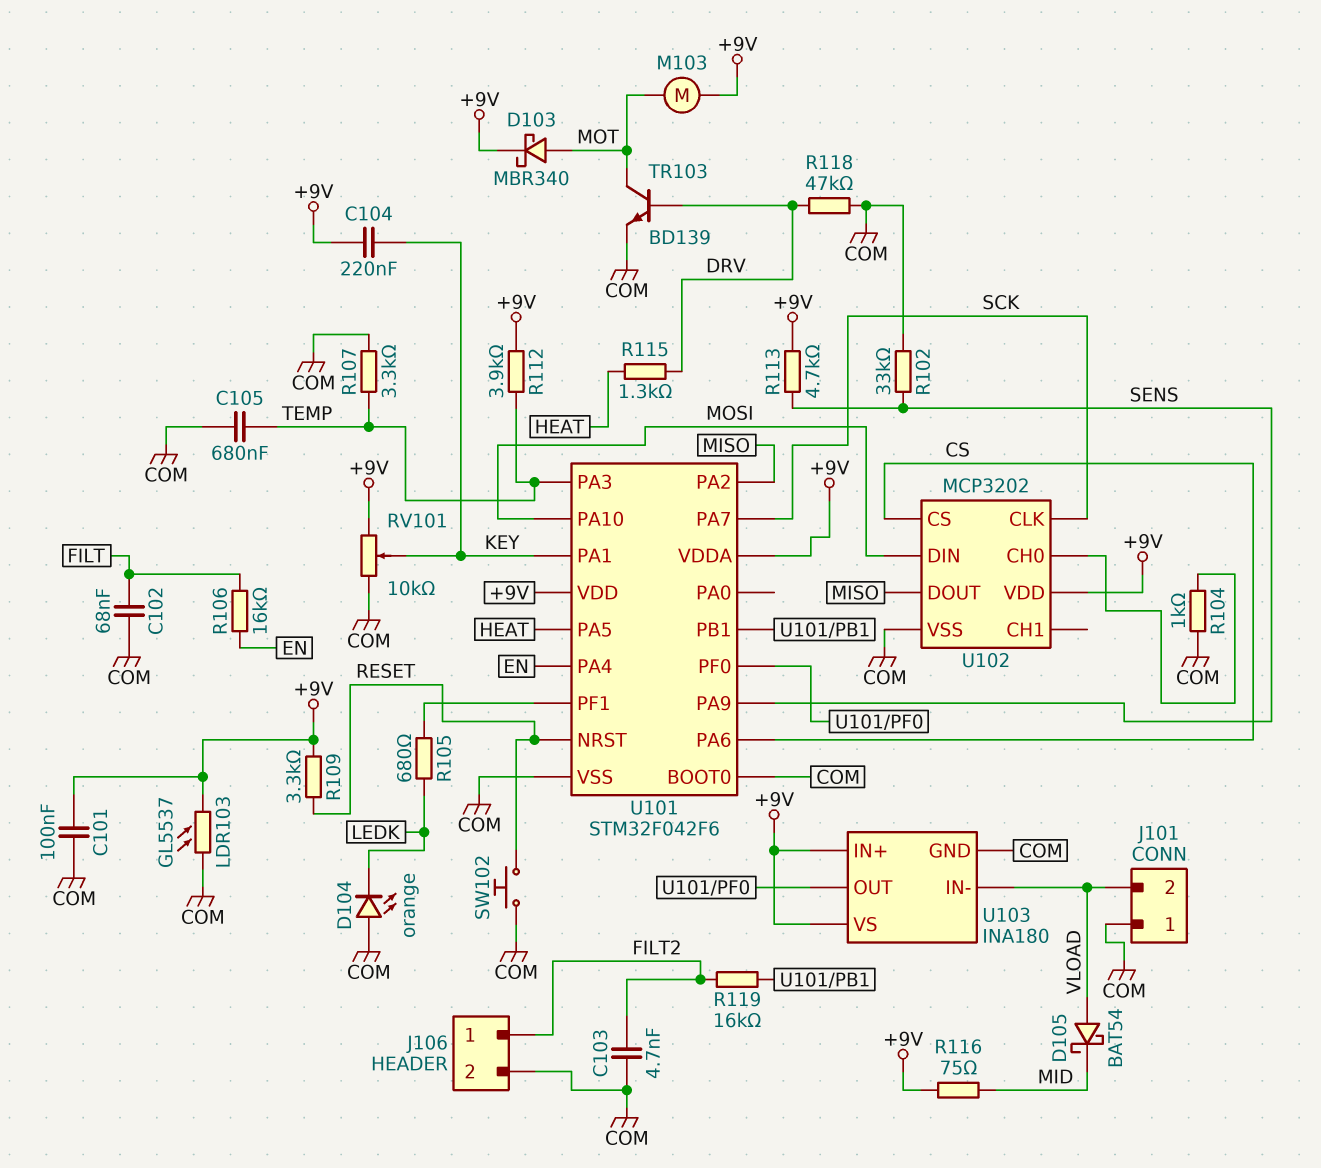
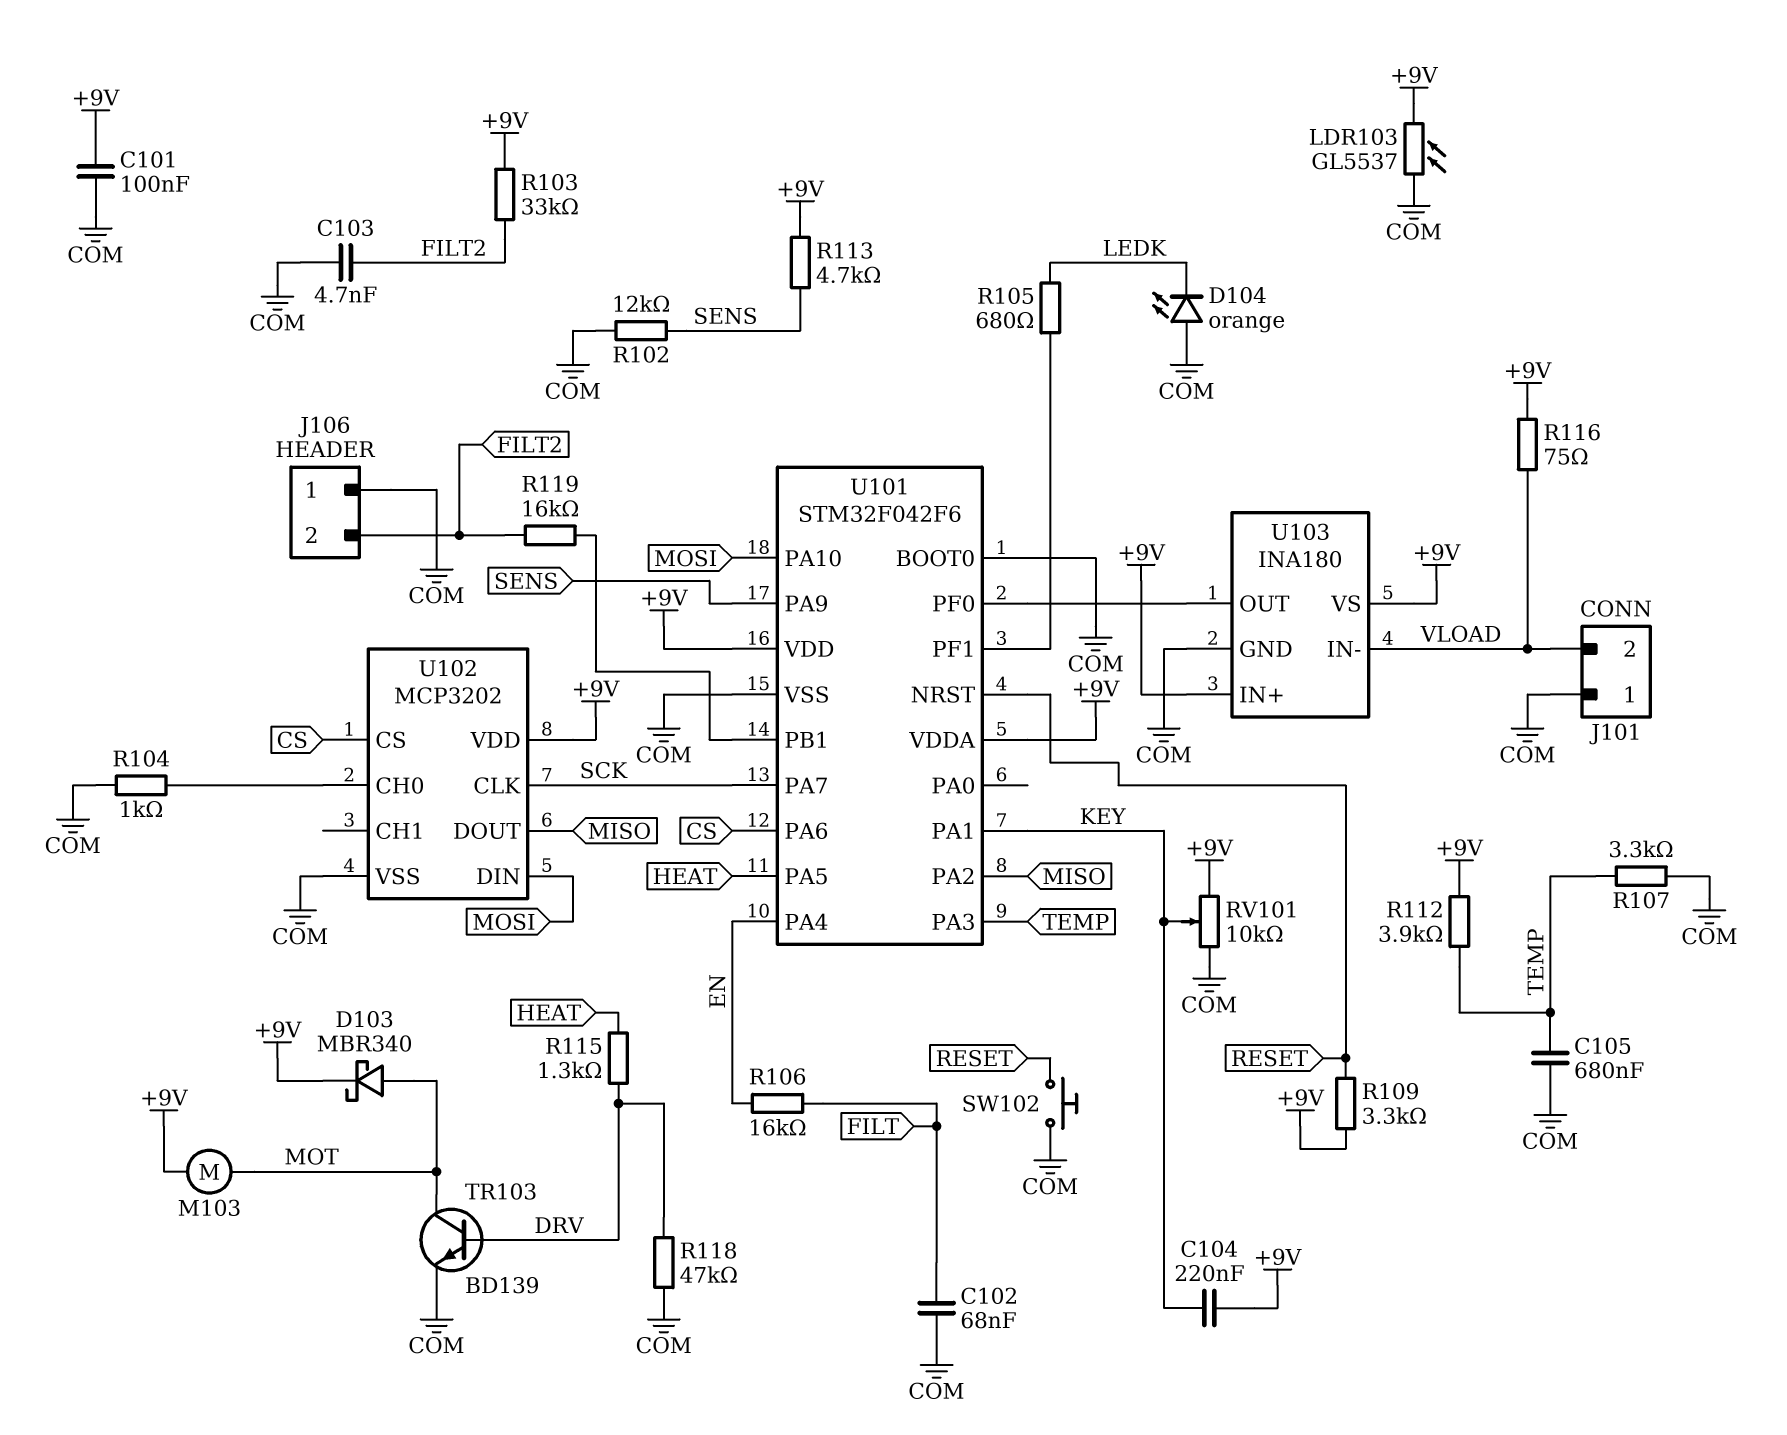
D105: schottky BAT54 (A VLOAD, K MID) -> none
J106 pin 1: FILT2 -> COM
J106 pin 2: COM -> FILT2
R102: 33k (COM, SENS) -> 12k (COM, SENS)
R103: none -> 33k (+9V, FILT2)
R116: 75 (+9V, MID) -> 75 (+9V, VLOAD)

